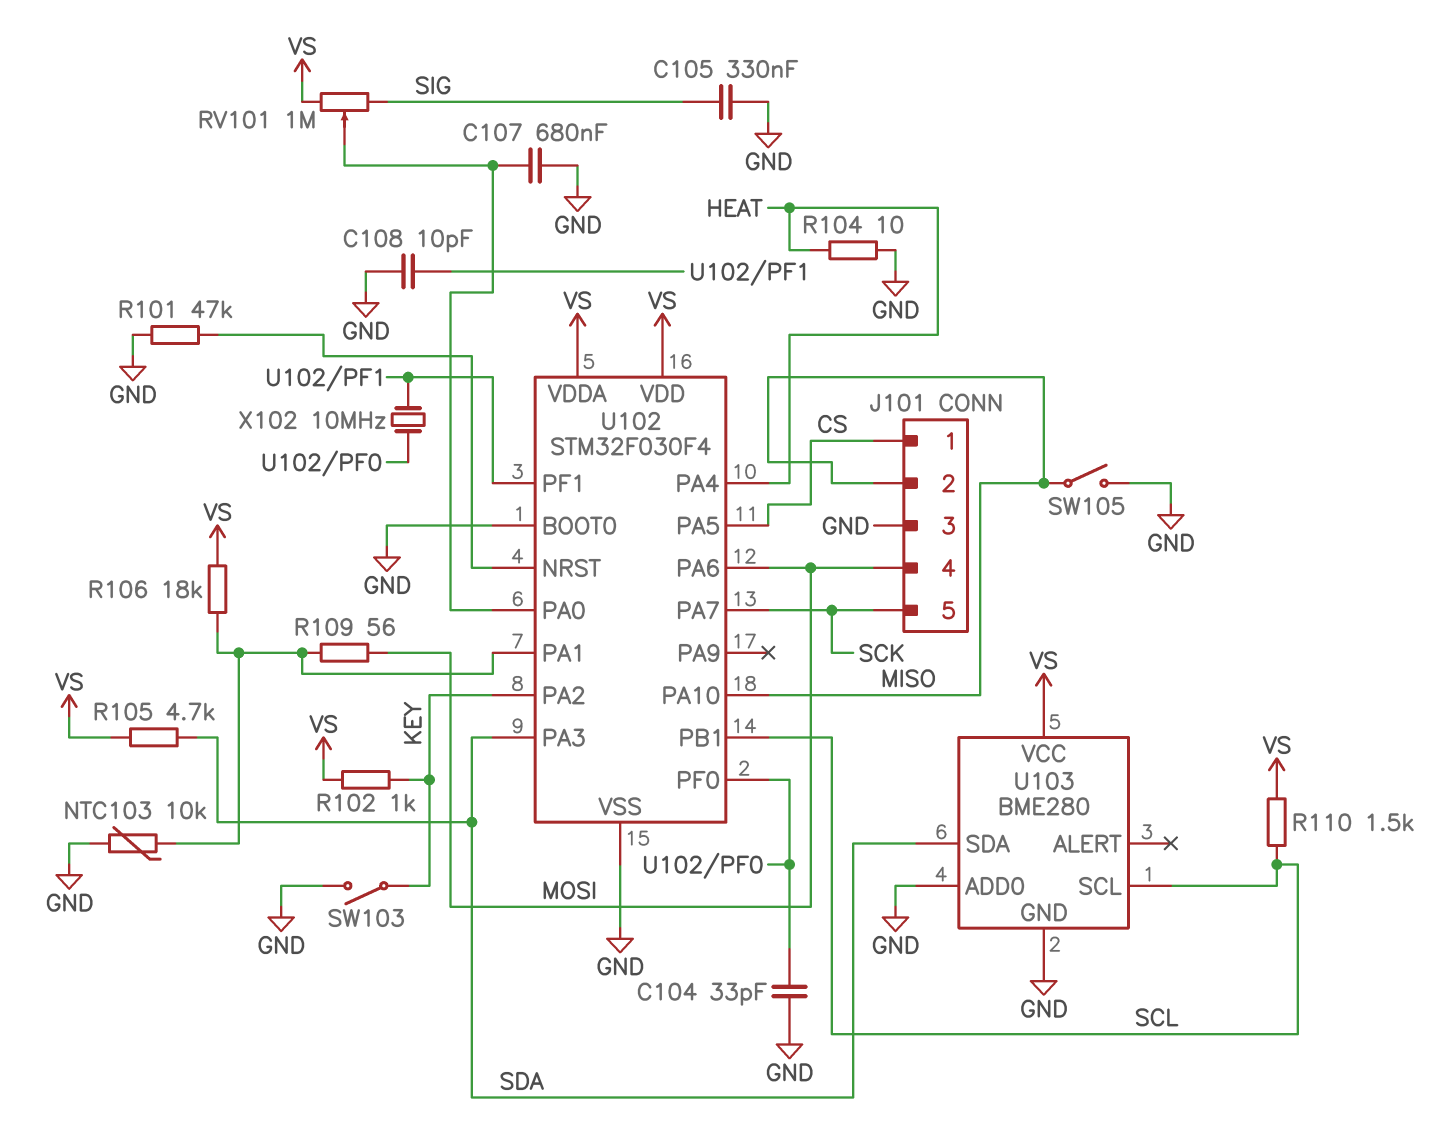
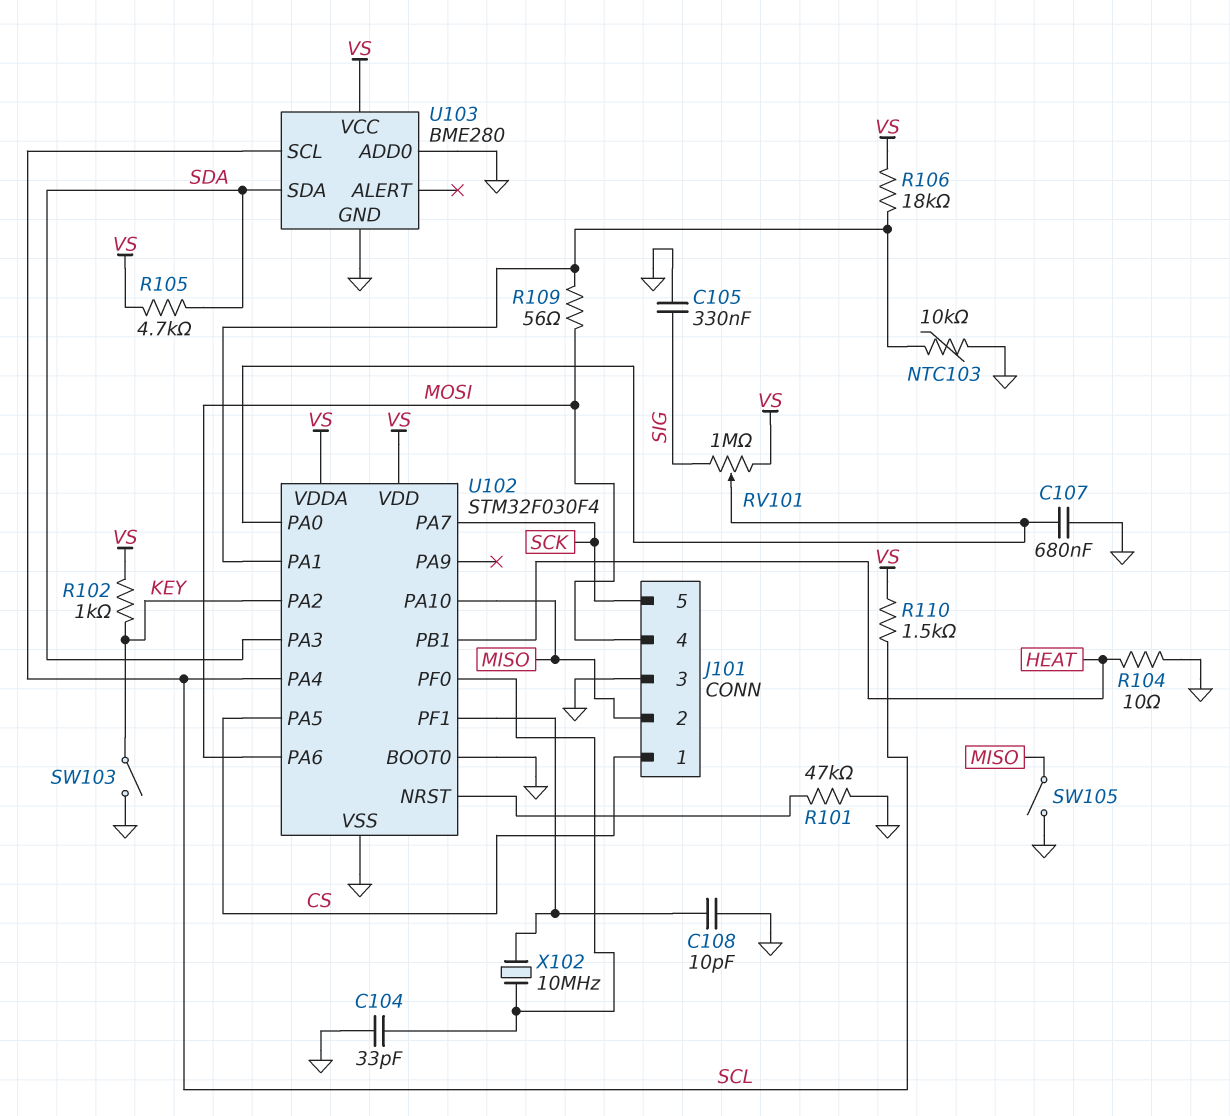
U102 pin PA4: HEAT -> SCL
U102 pin PB1: SCL -> HEAT

